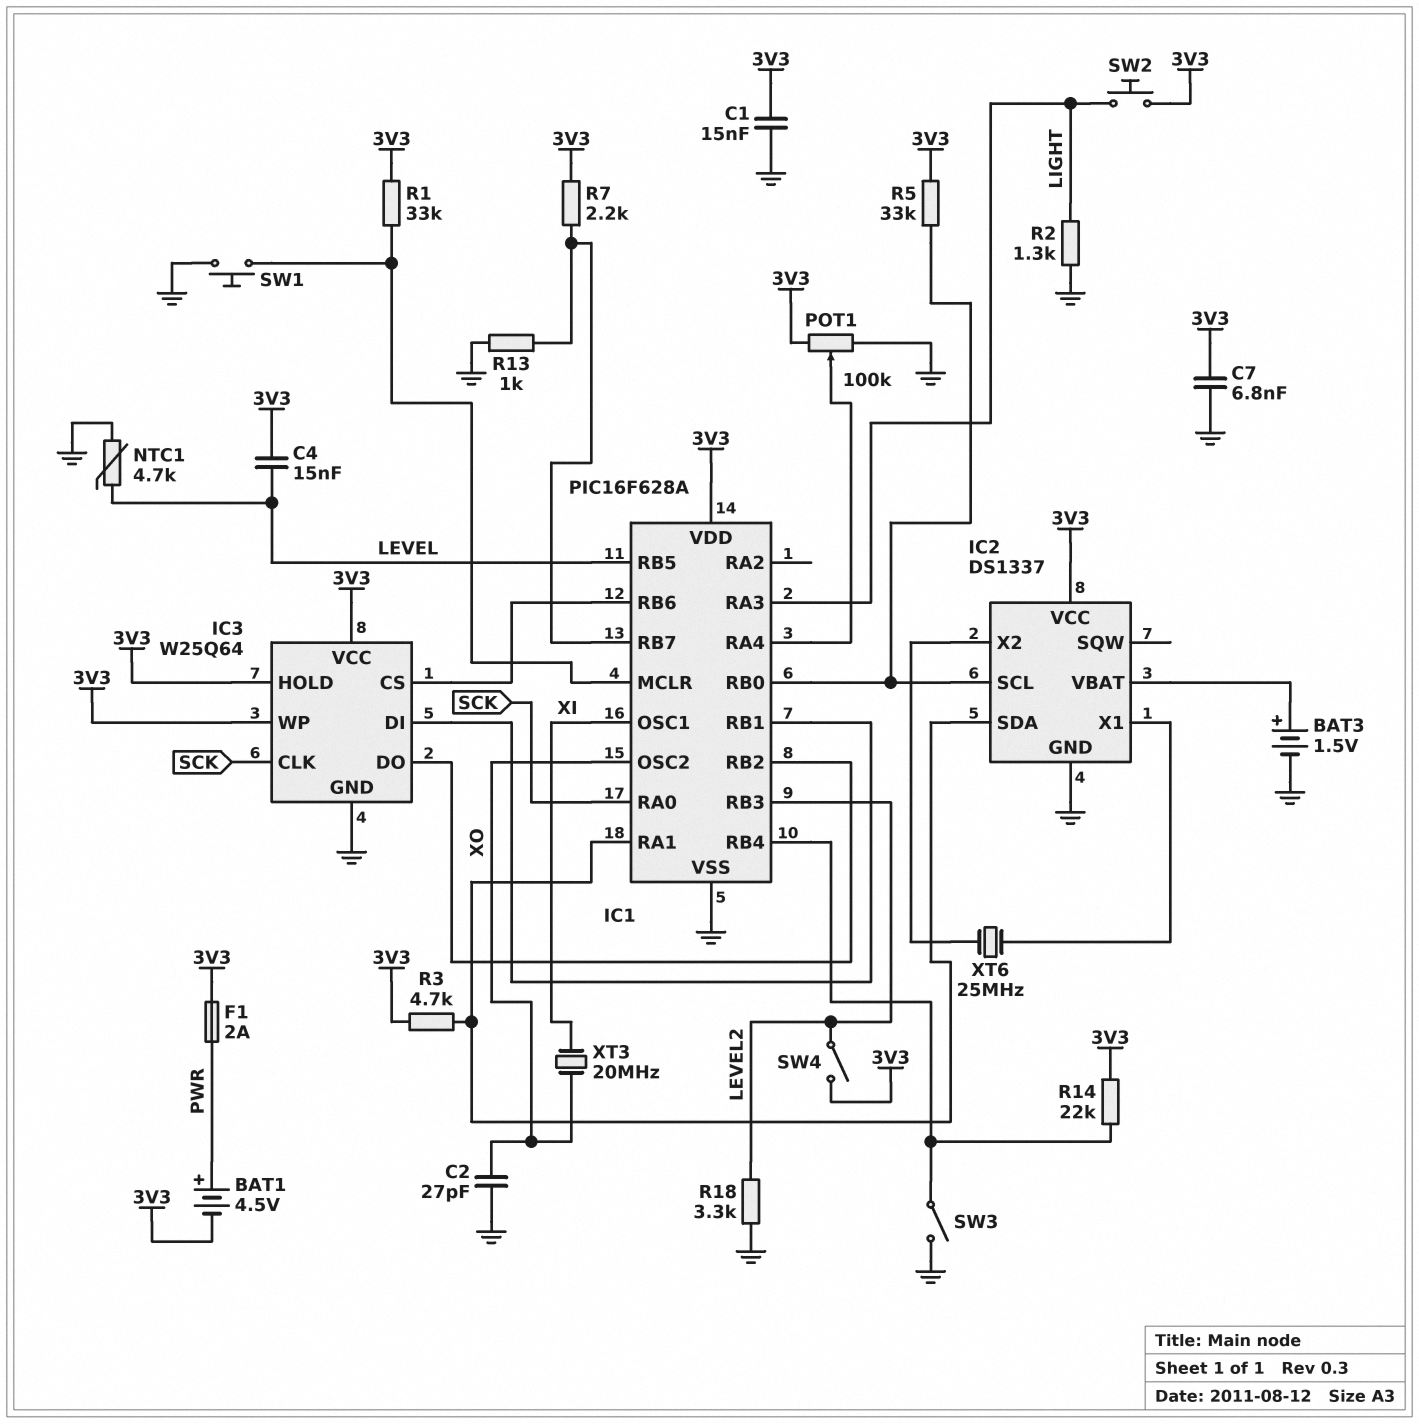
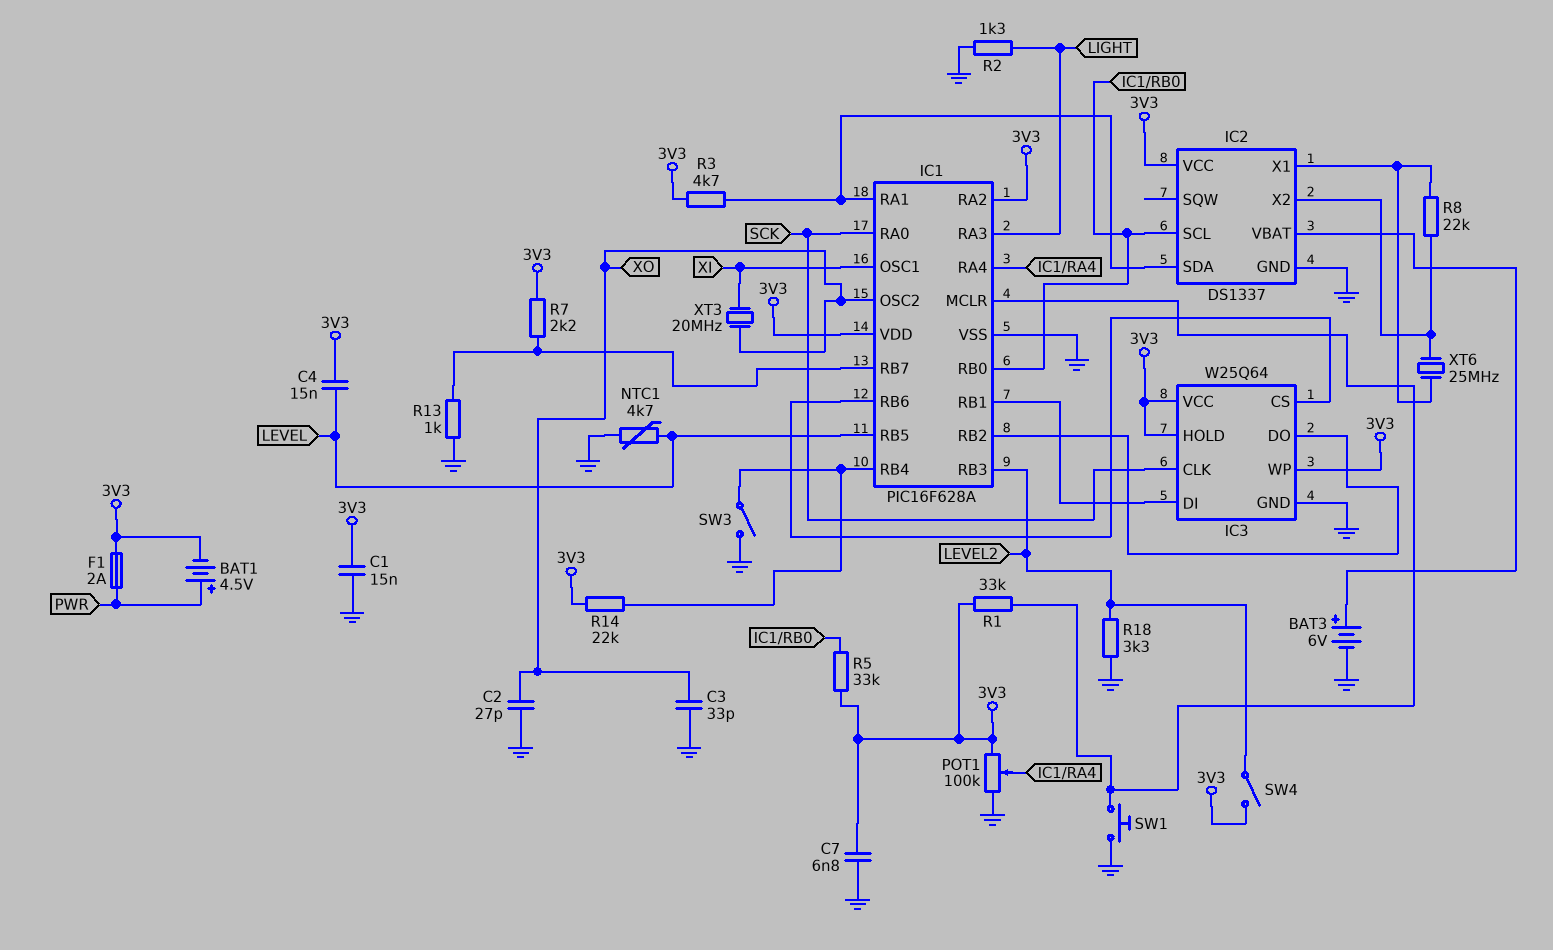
BAT3: 1.5V (plus IC2/VBAT, minus GND) -> 6V (plus IC2/VBAT, minus GND)
C3: none -> 33pF (GND, XO)
IC1 pin RA2: none -> 3V3
R8: none -> 22k (IC2/X1, IC2/X2)
SW2: button (3V3, LIGHT) -> none

